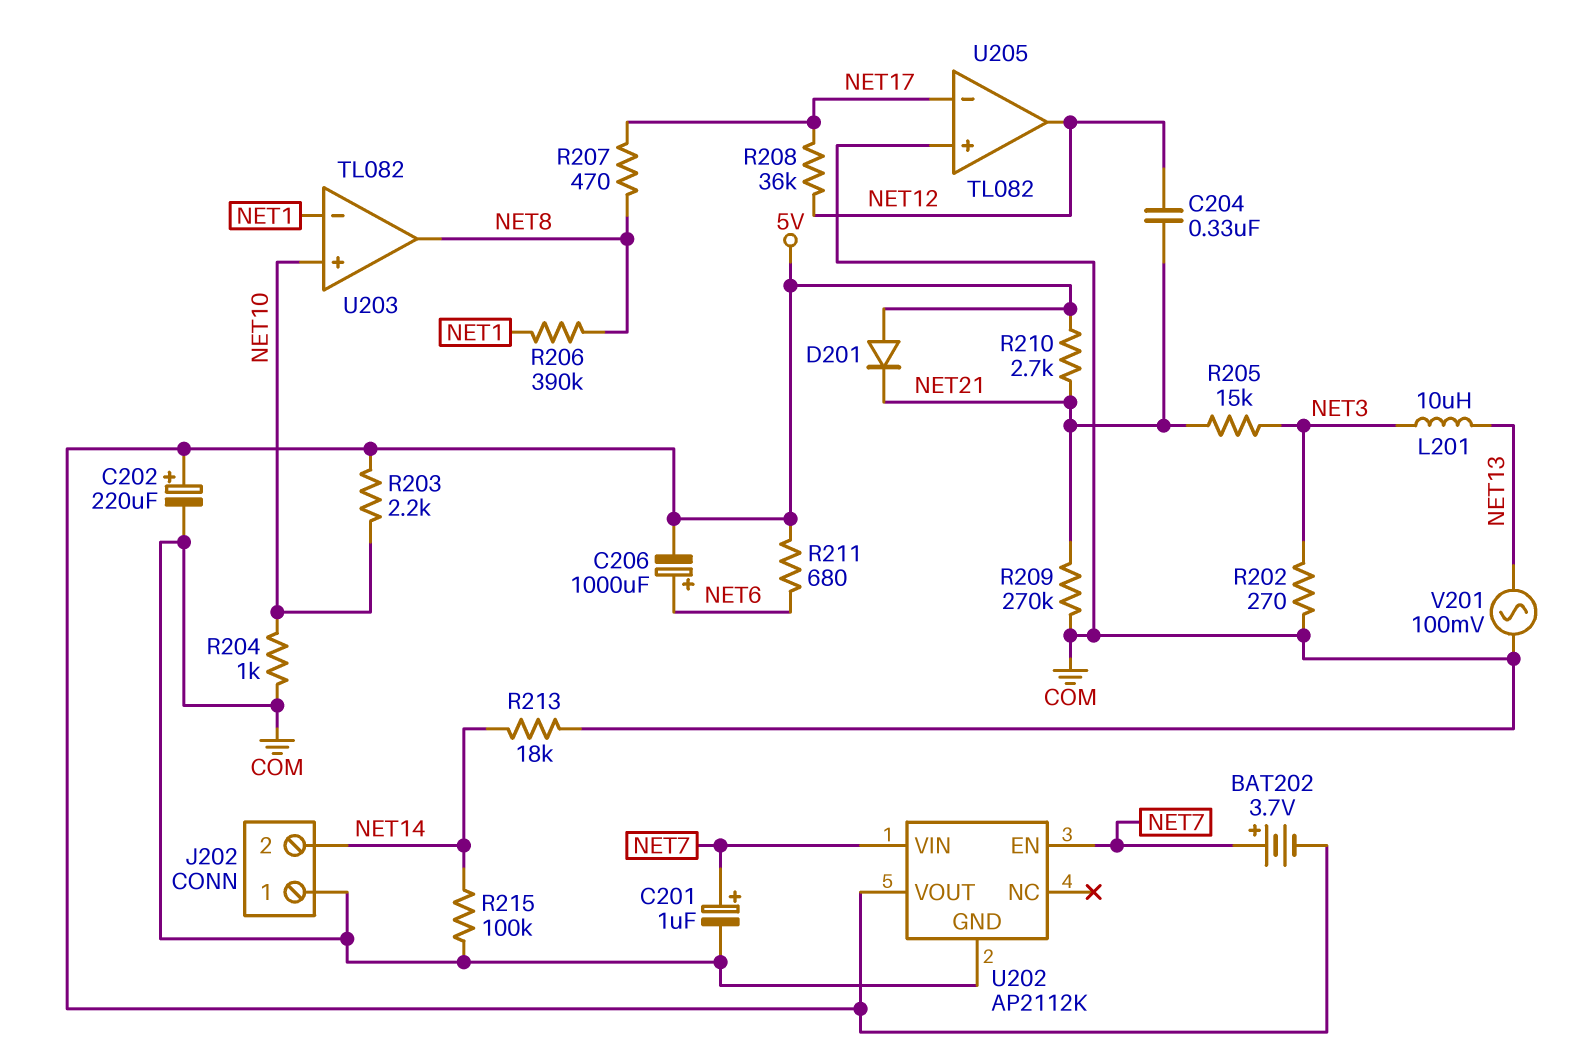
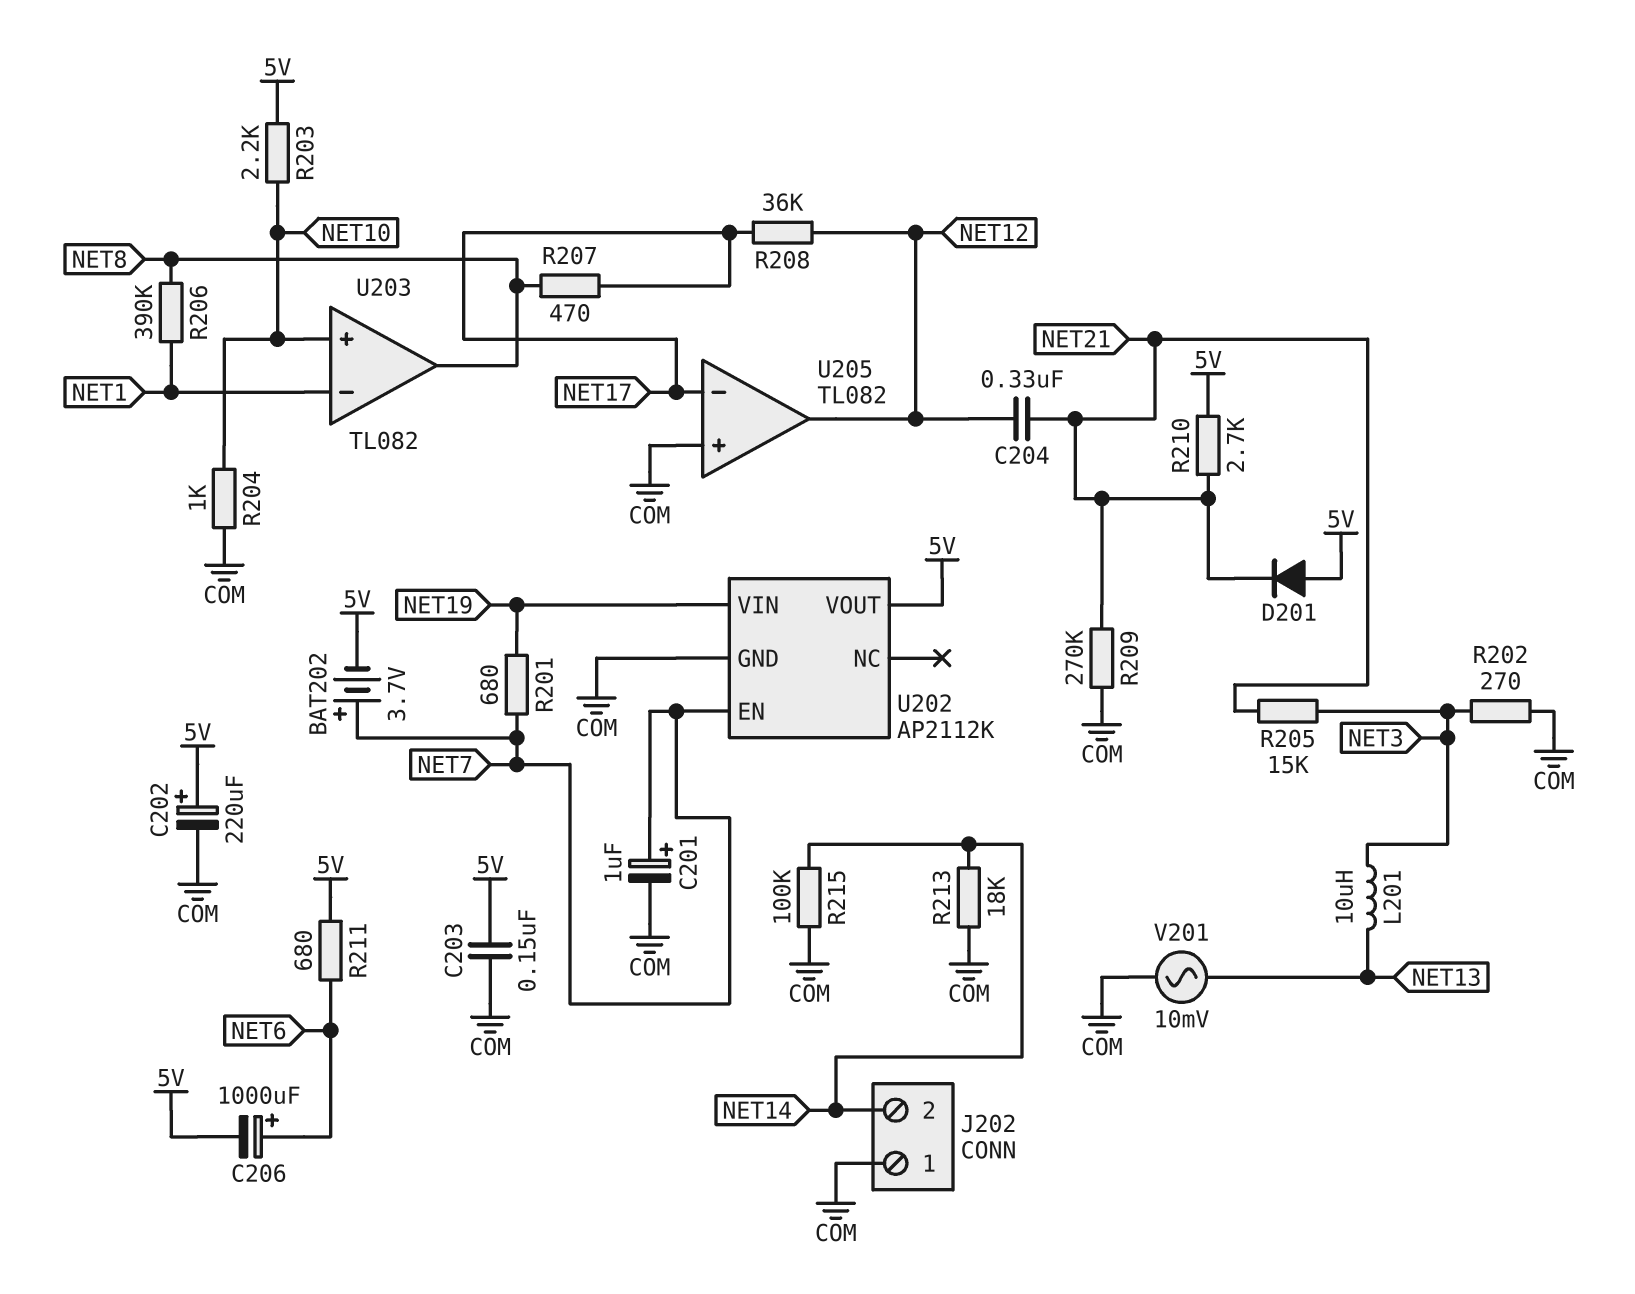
C203: none -> 150nF (5V, COM)
R201: none -> 680 (NET7, NET19)
U202 pin VIN: NET7 -> NET19
V201: AC 100mV (COM, NET13) -> AC 10mV (COM, NET13)

